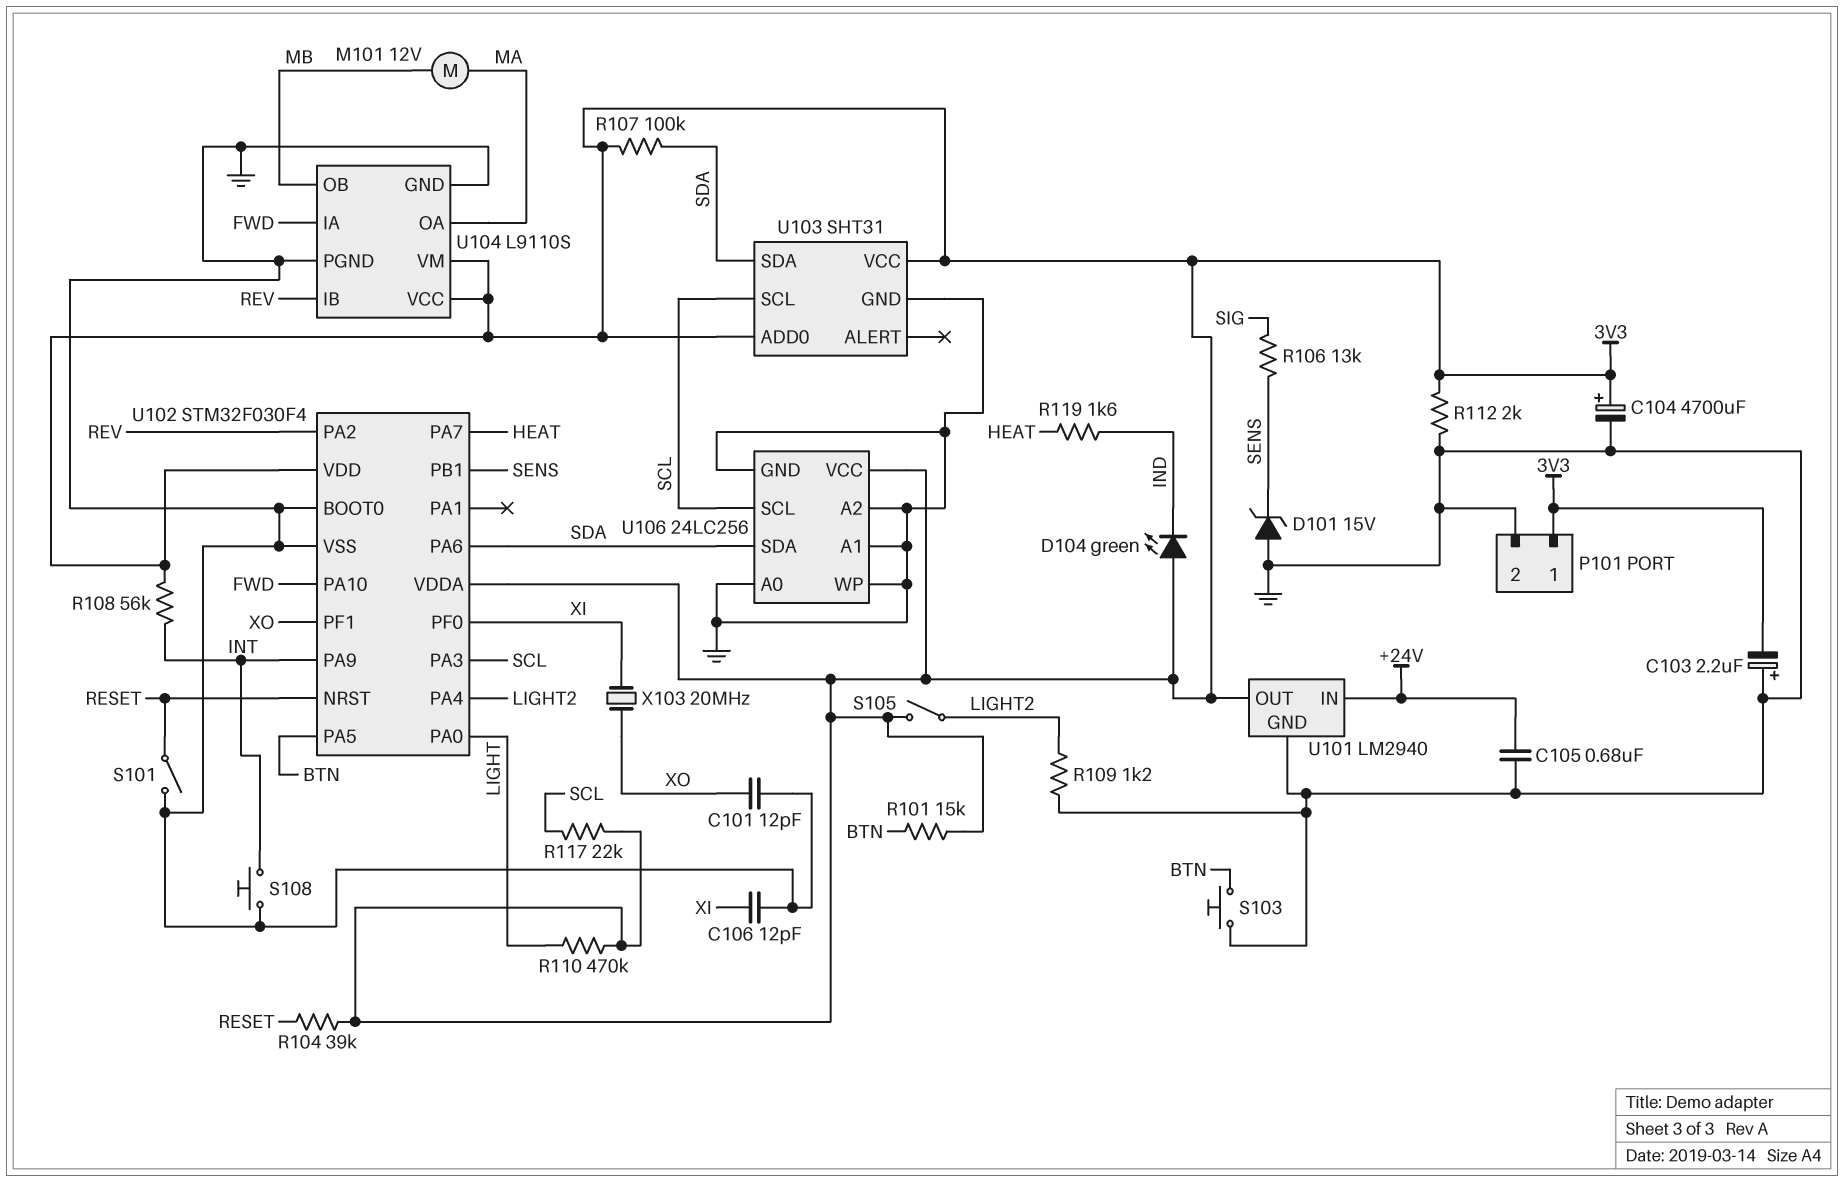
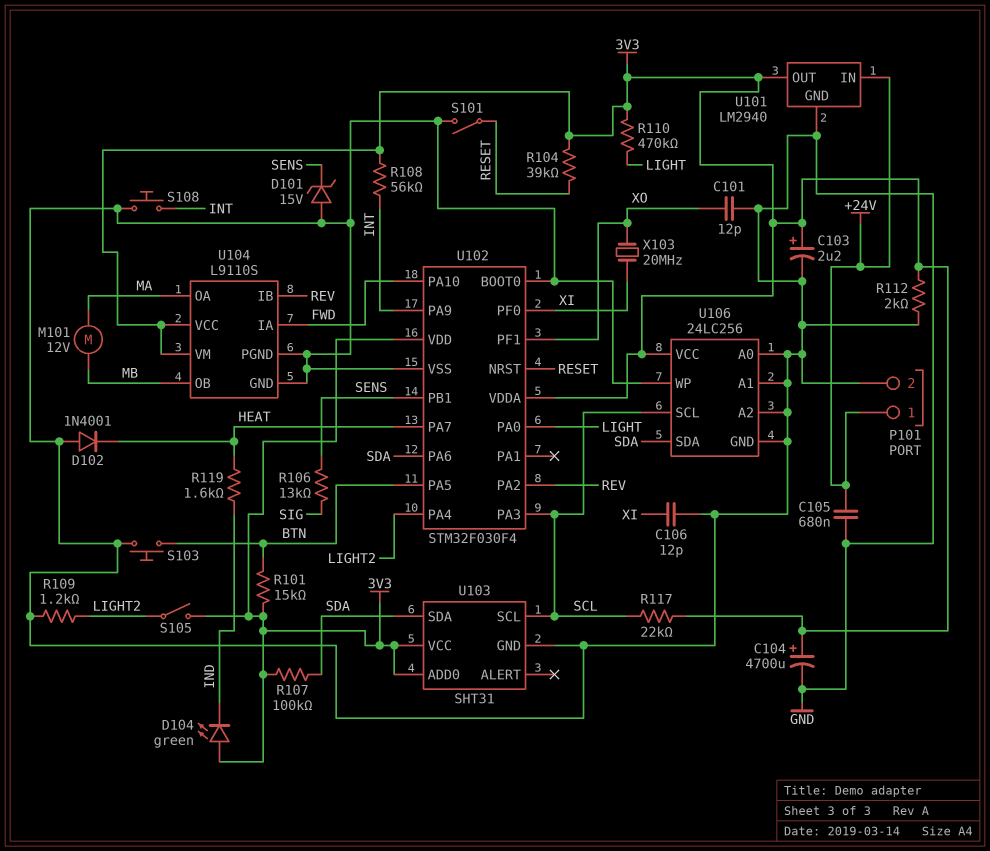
C103: 2.2uF (plus GND, minus 3V3) -> 2.2uF (plus 3V3, minus GND)
D102: none -> diode 1N4001 (A GND, K HEAT)
P101 pin 1: 3V3 -> +24V

